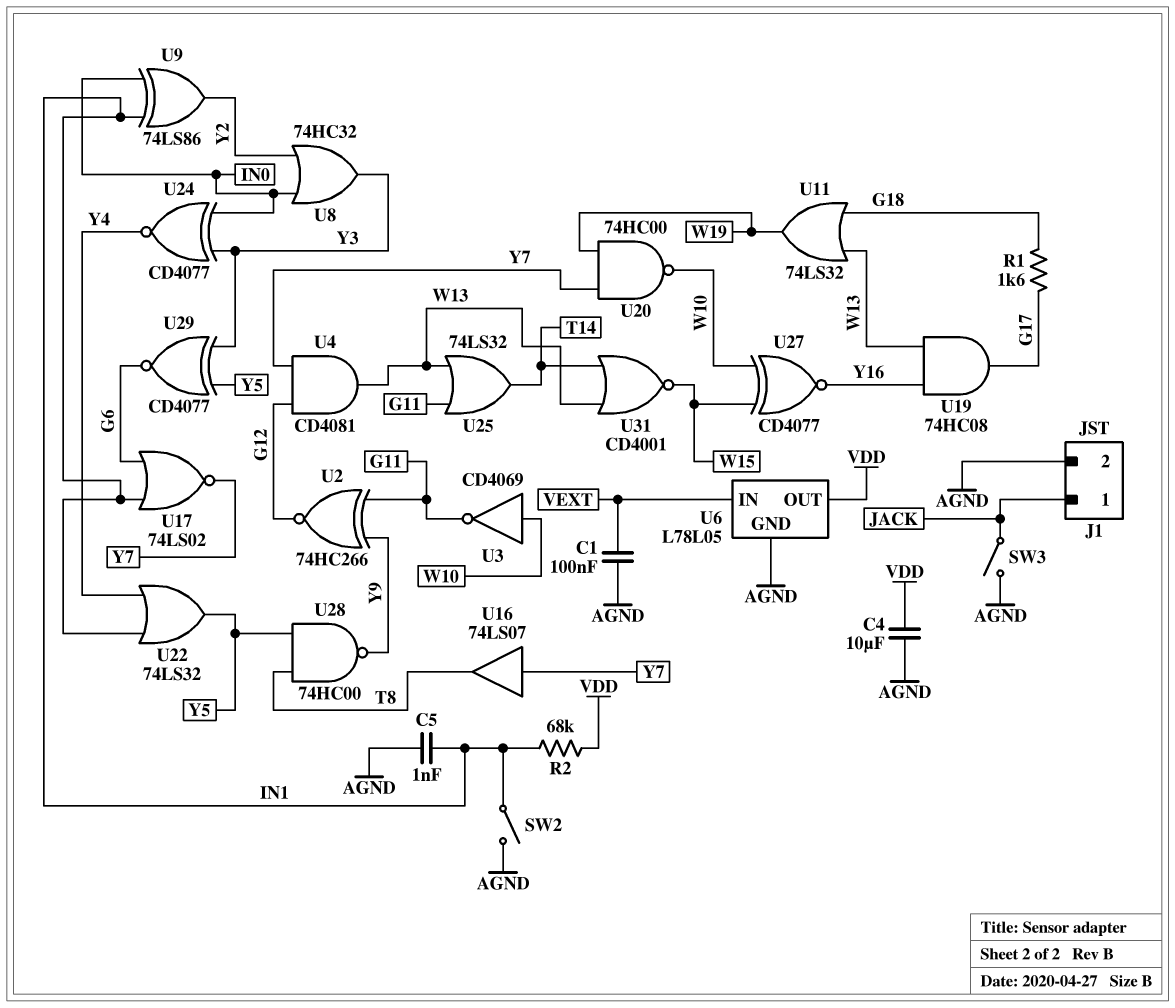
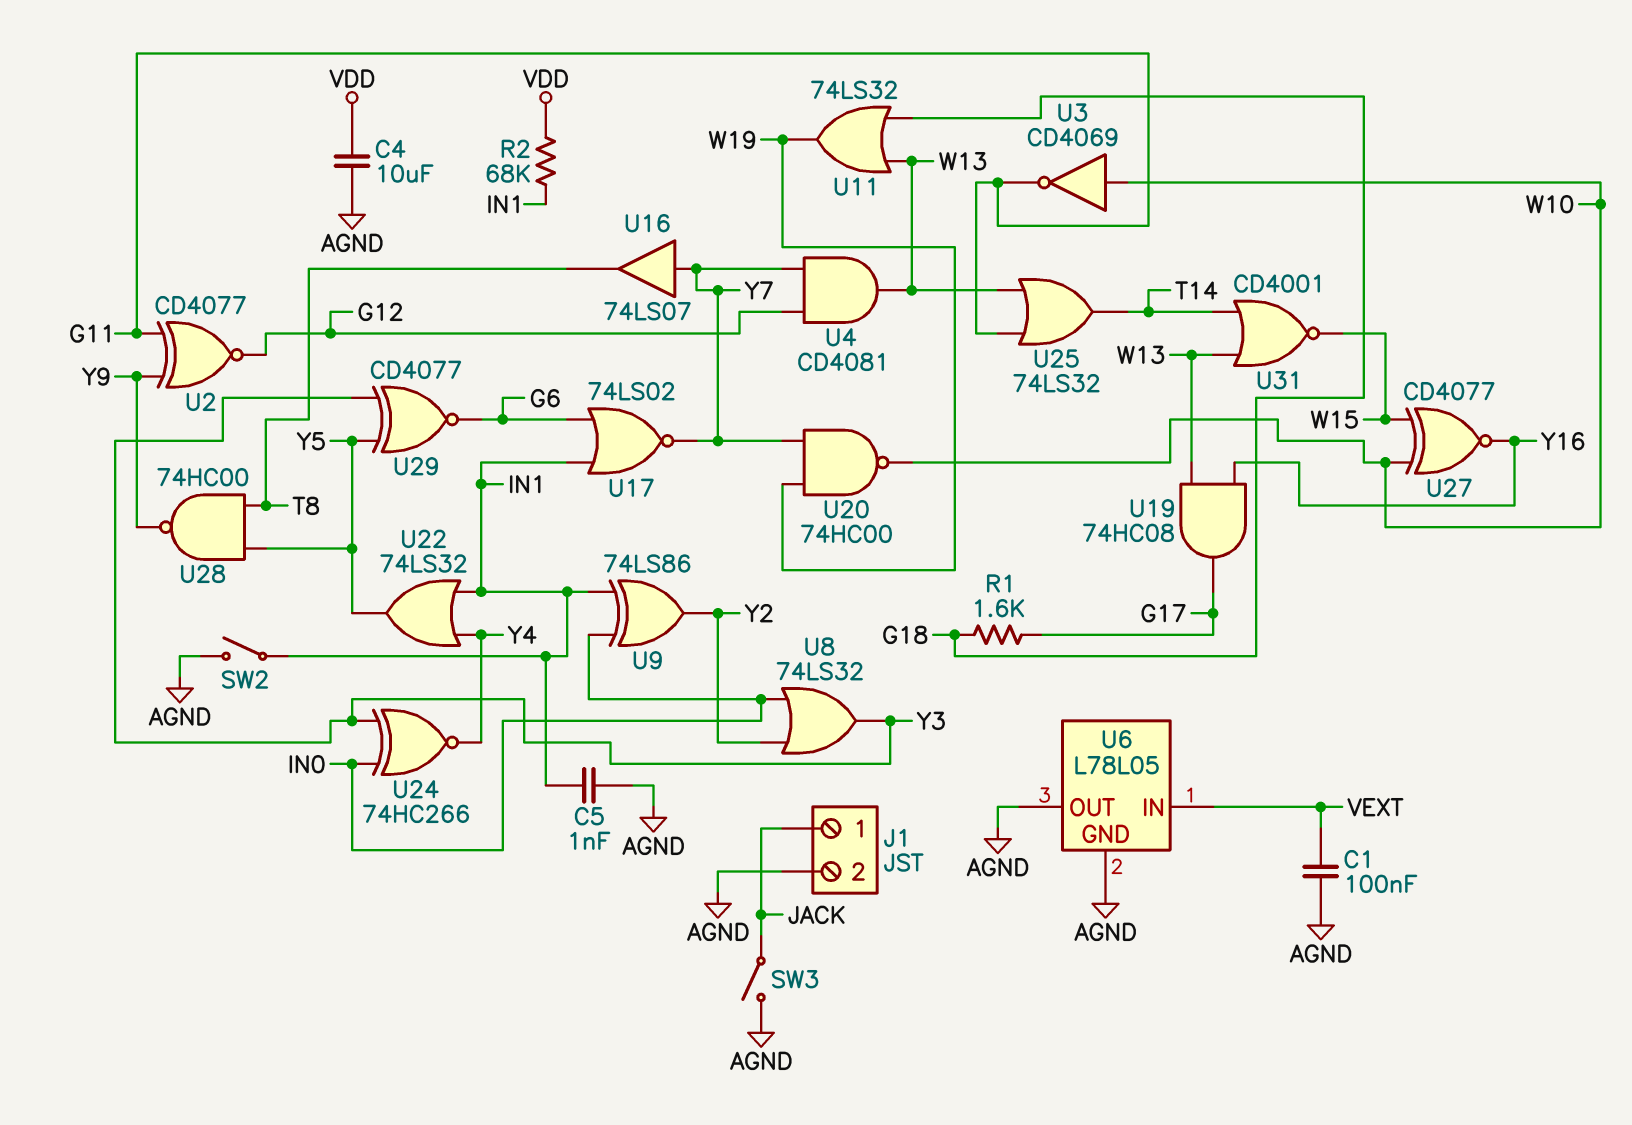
U2: XNOR 74HC266 (in G11, in Y9, out G12) -> XNOR CD4077 (in G11, in Y9, out G12)
U6 pin OUT: VDD -> AGND
U8: OR 74HC32 (in IN0, in Y2, out Y3) -> OR 74LS32 (in IN0, in Y2, out Y3)
U24: XNOR CD4077 (in IN0, in Y3, out Y4) -> XNOR 74HC266 (in IN0, in Y3, out Y4)

